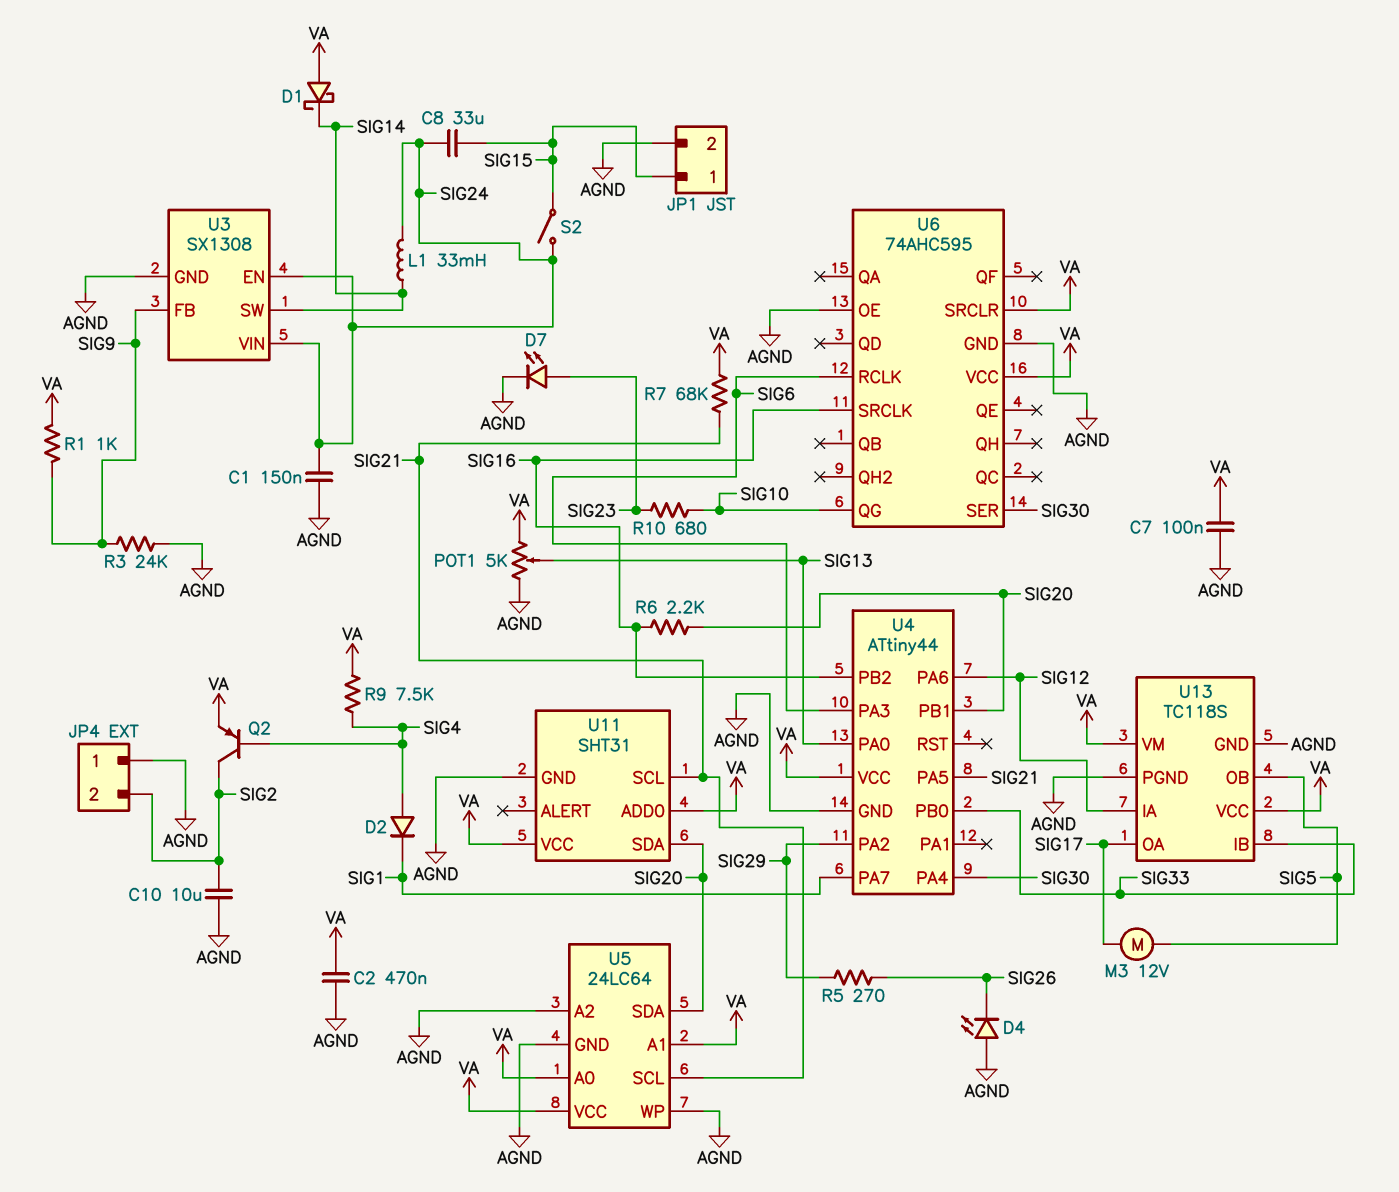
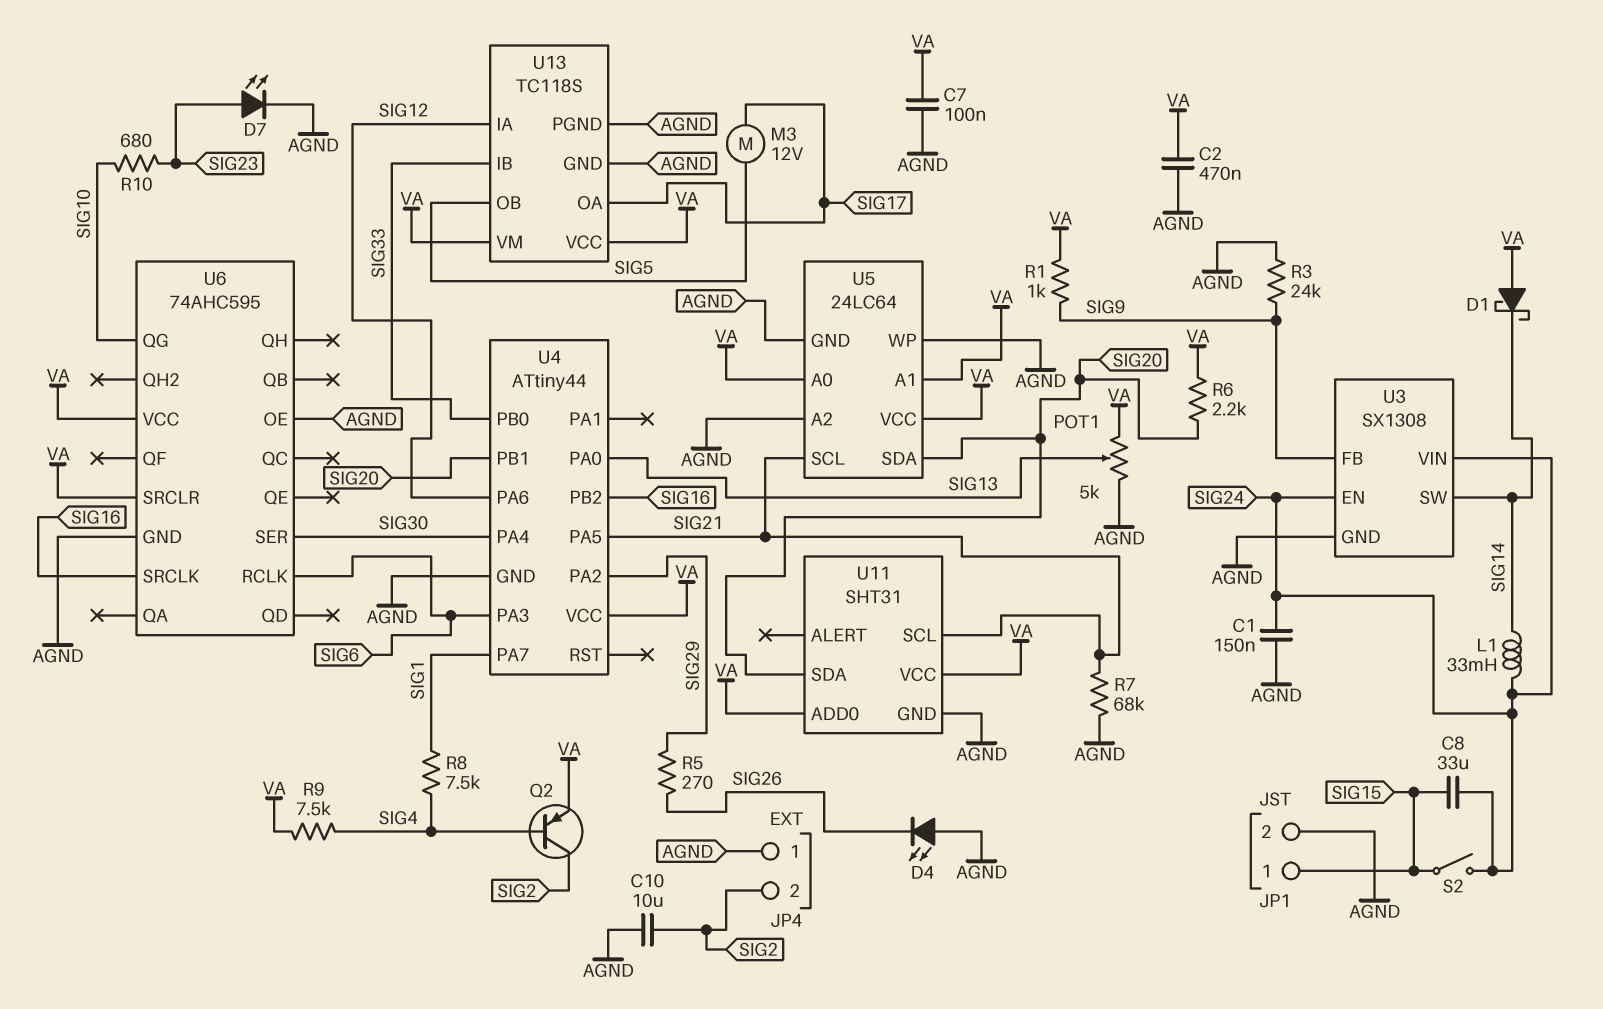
D2: diode (A SIG4, K SIG1) -> none
R6: 2.2k (SIG16, SIG20) -> 2.2k (SIG20, VA)
R7: 68k (SIG21, VA) -> 68k (AGND, SIG21)
R8: none -> 7.5k (SIG1, SIG4)

